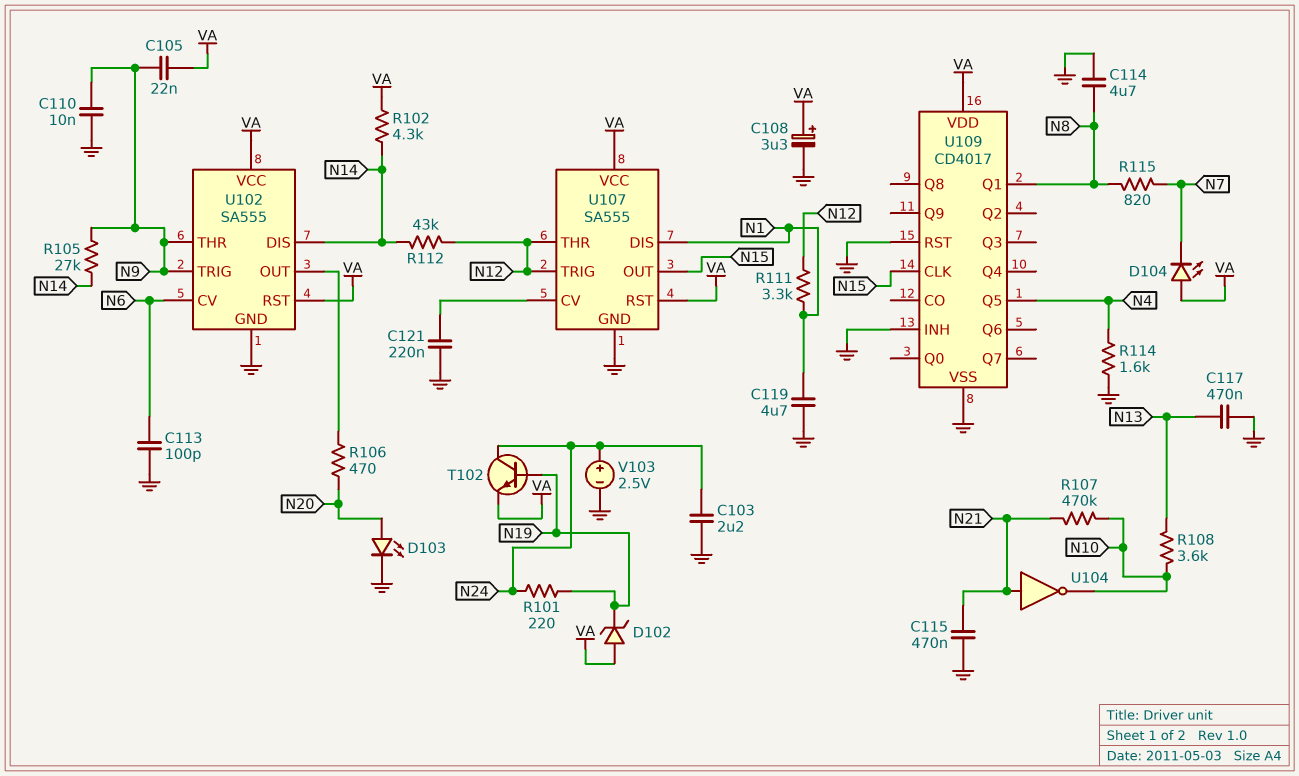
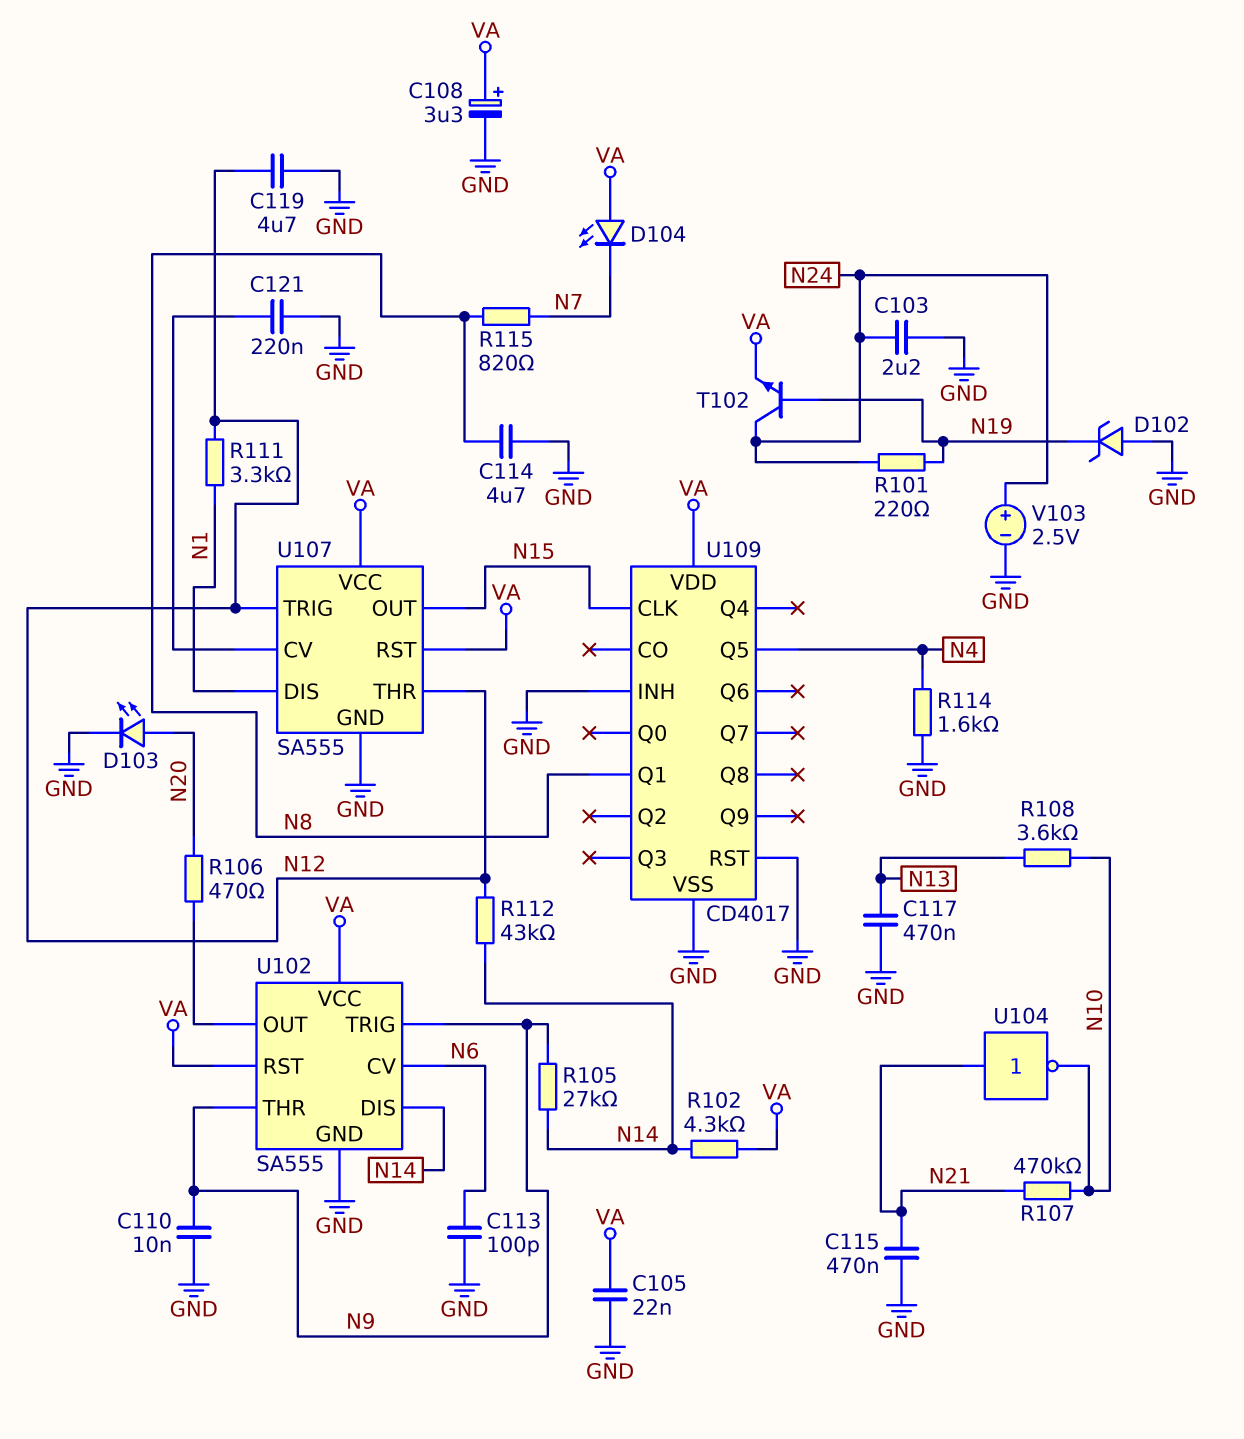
C105: 22nF (N9, VA) -> 22nF (GND, VA)
C119: 4.7uF (GND, N1) -> 4.7uF (GND, N12)
D102: zener (A VA, K N19) -> zener (A GND, K N19)

